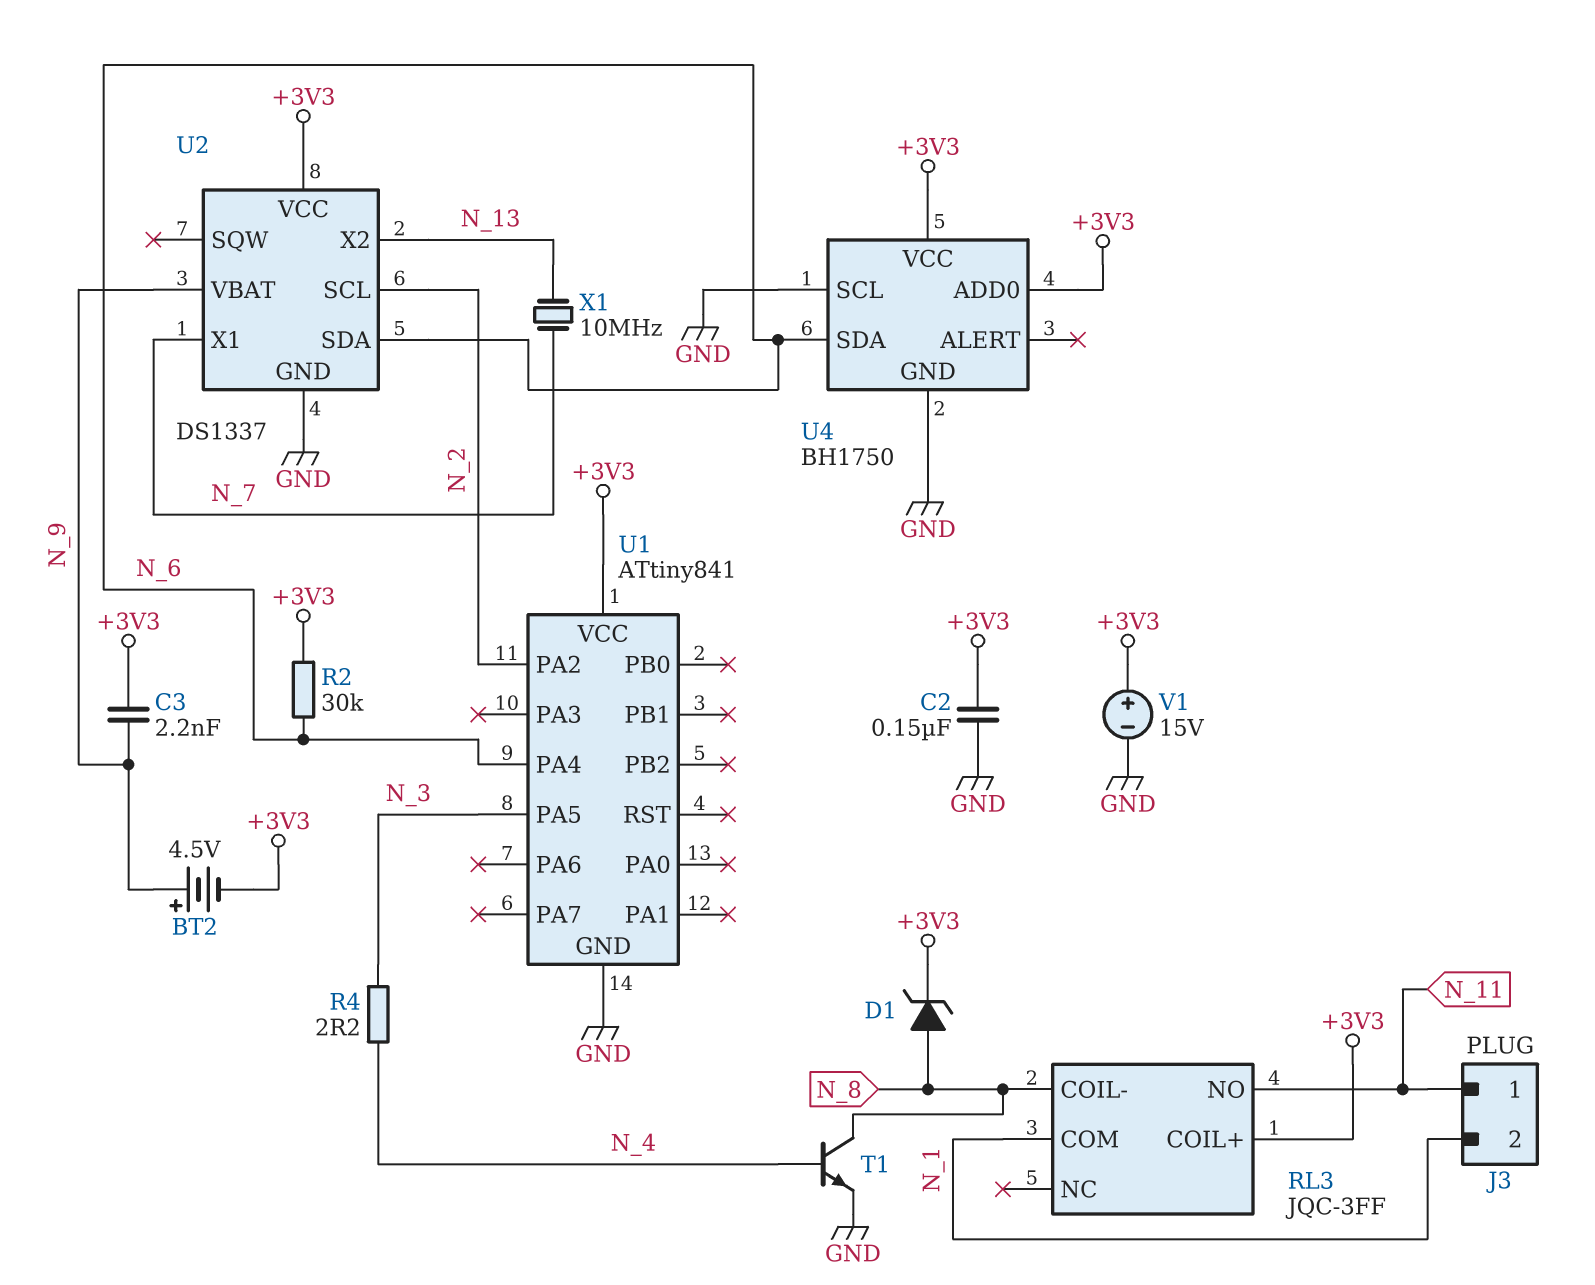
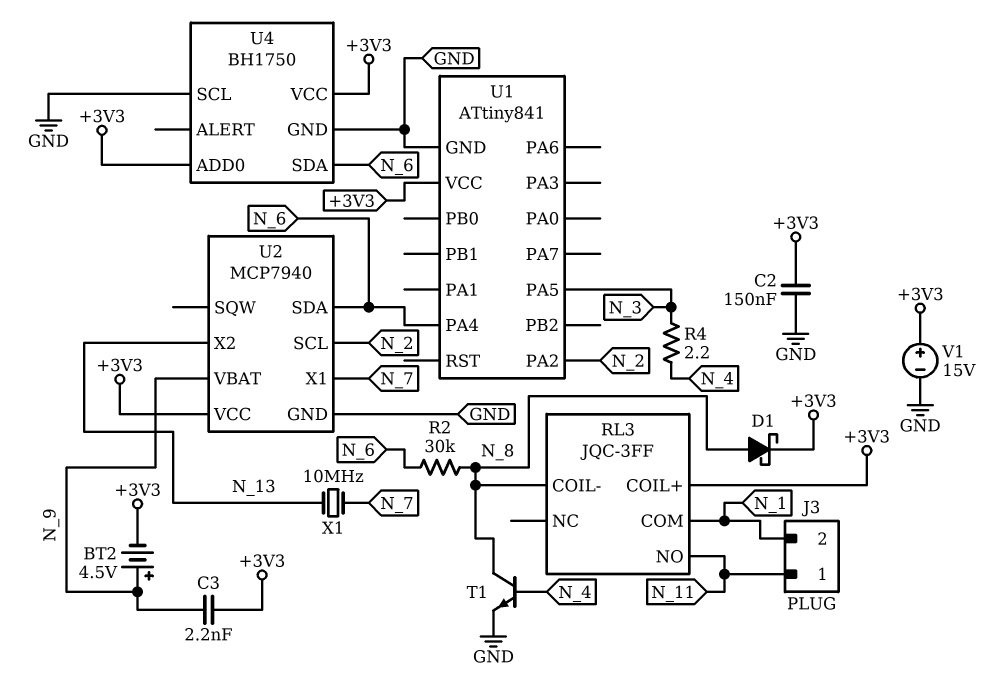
D1: zener (A N_8, K +3V3) -> schottky (A N_8, K +3V3)
R2: 30k (+3V3, N_6) -> 30k (N_6, N_8)
U2: DS1337 -> MCP7940

